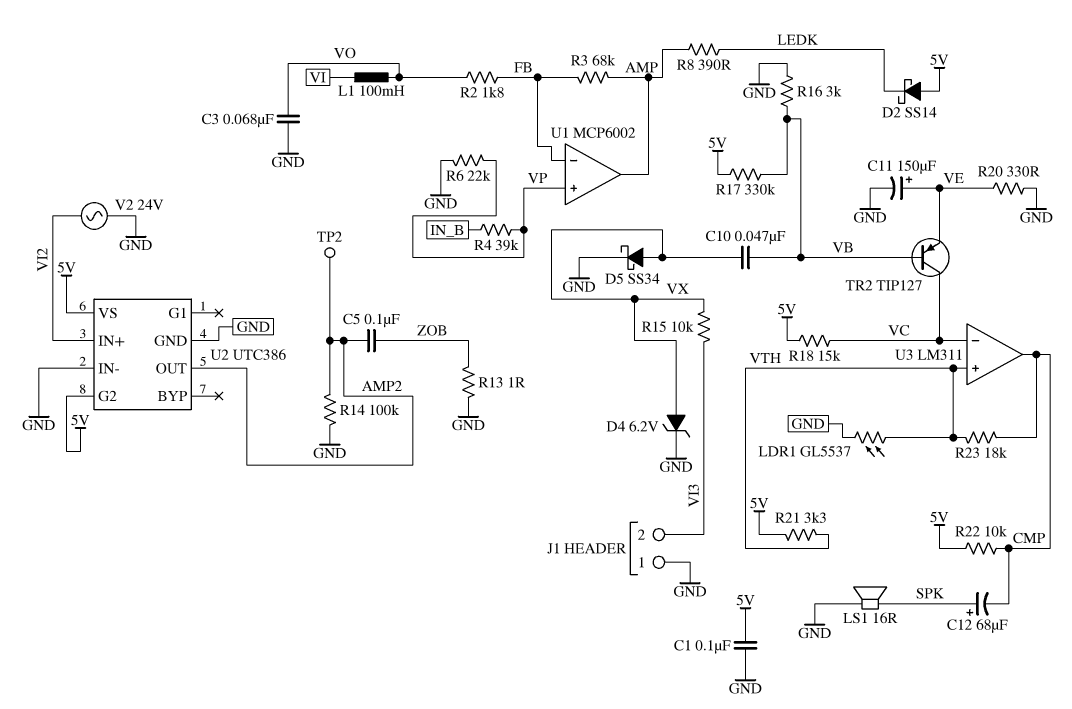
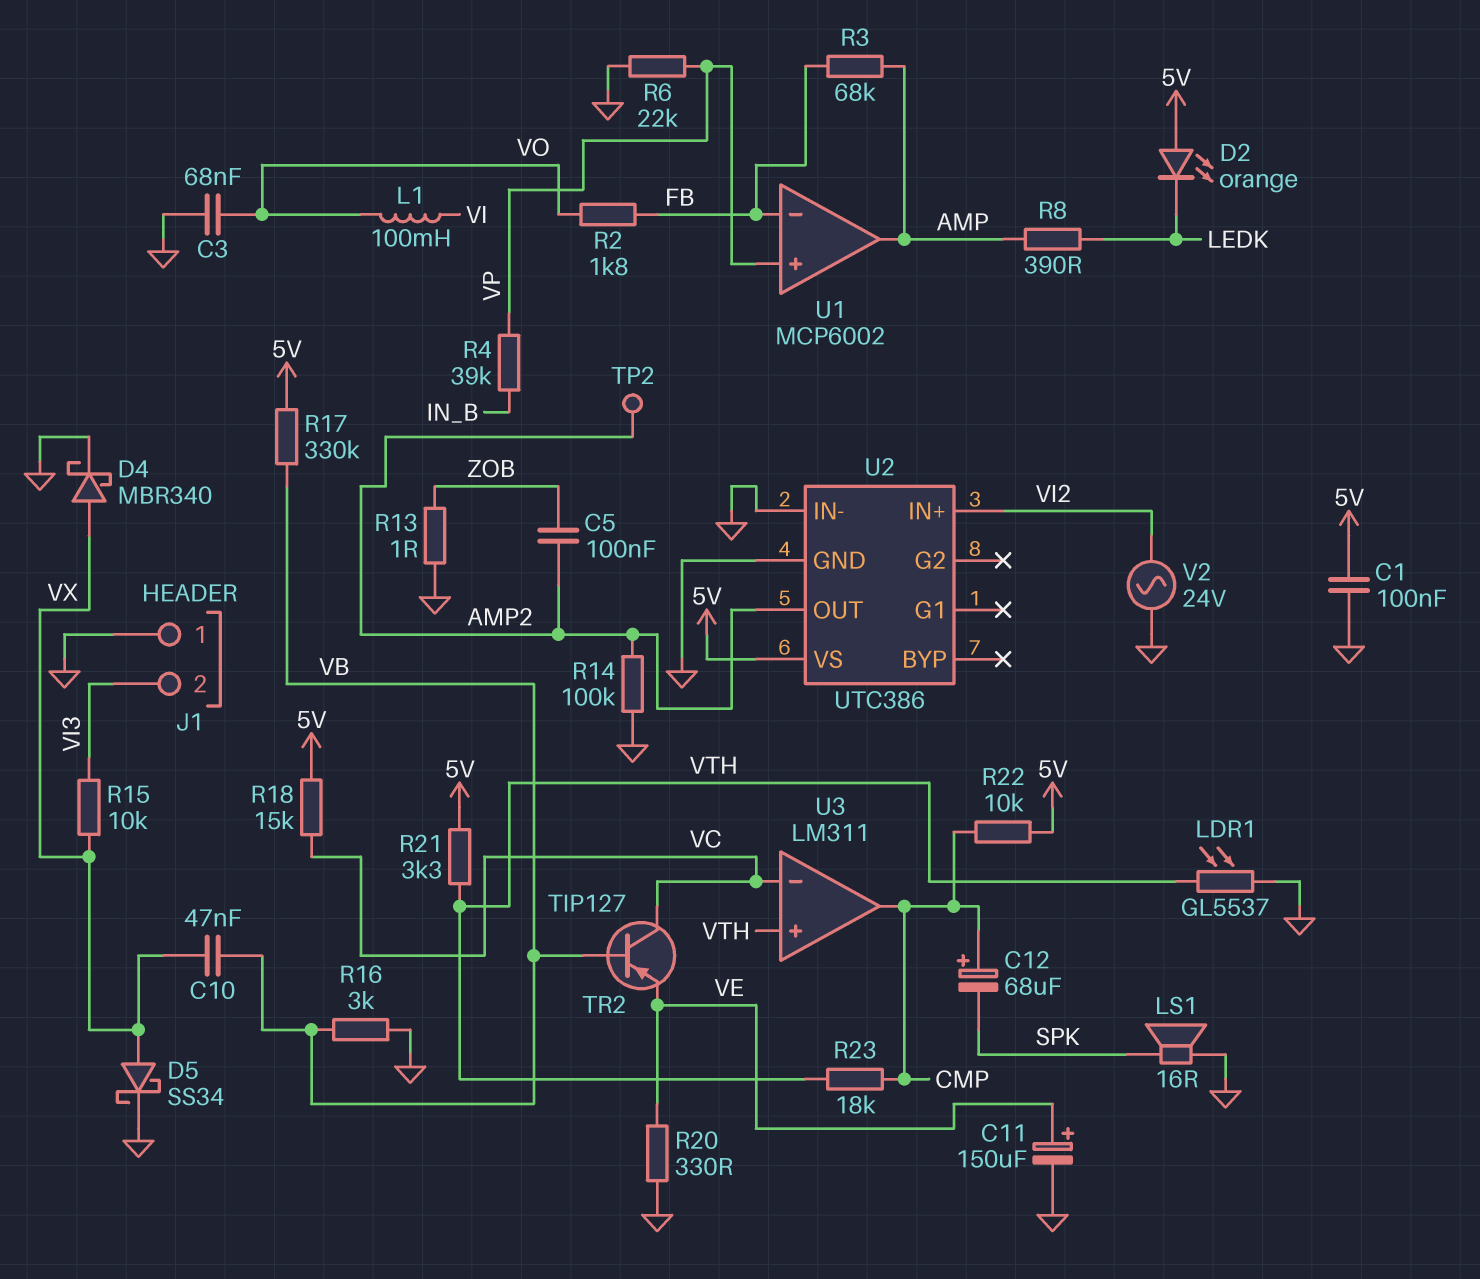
C12: 68uF (plus SPK, minus CMP) -> 68uF (plus CMP, minus SPK)
D2: schottky SS14 (A 5V, K LEDK) -> LED orange (A 5V, K LEDK)
D4: zener 6.2V (A VX, K GND) -> schottky MBR340 (A VX, K GND)
U2 pin G2: 5V -> none

